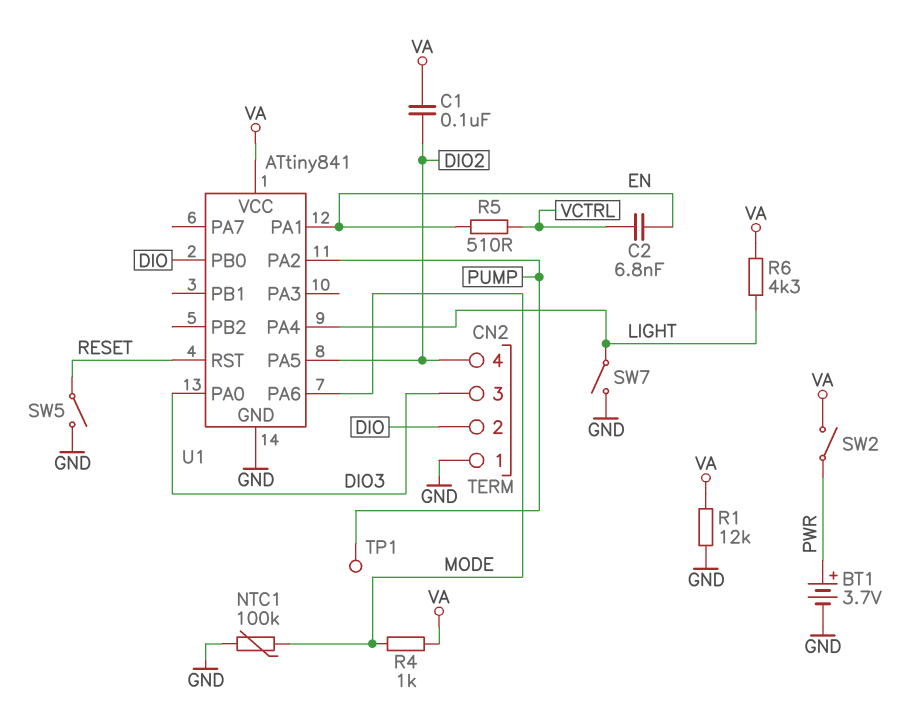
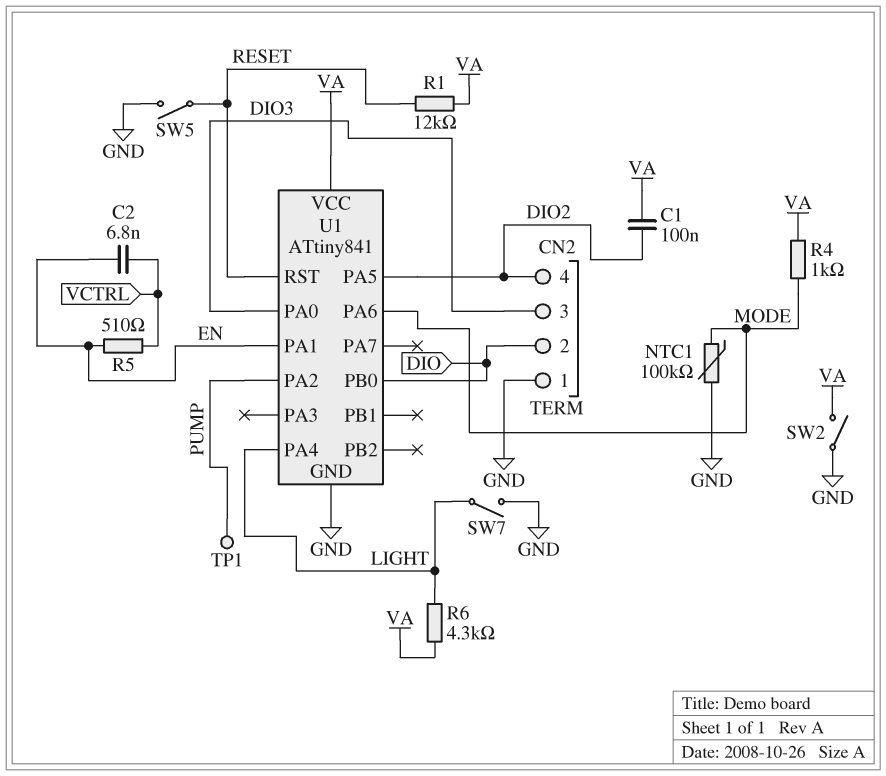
BT1: 3.7V (plus PWR, minus GND) -> none
R1: 12k (GND, VA) -> 12k (RESET, VA)
SW2: switch (PWR, VA) -> switch (GND, VA)

